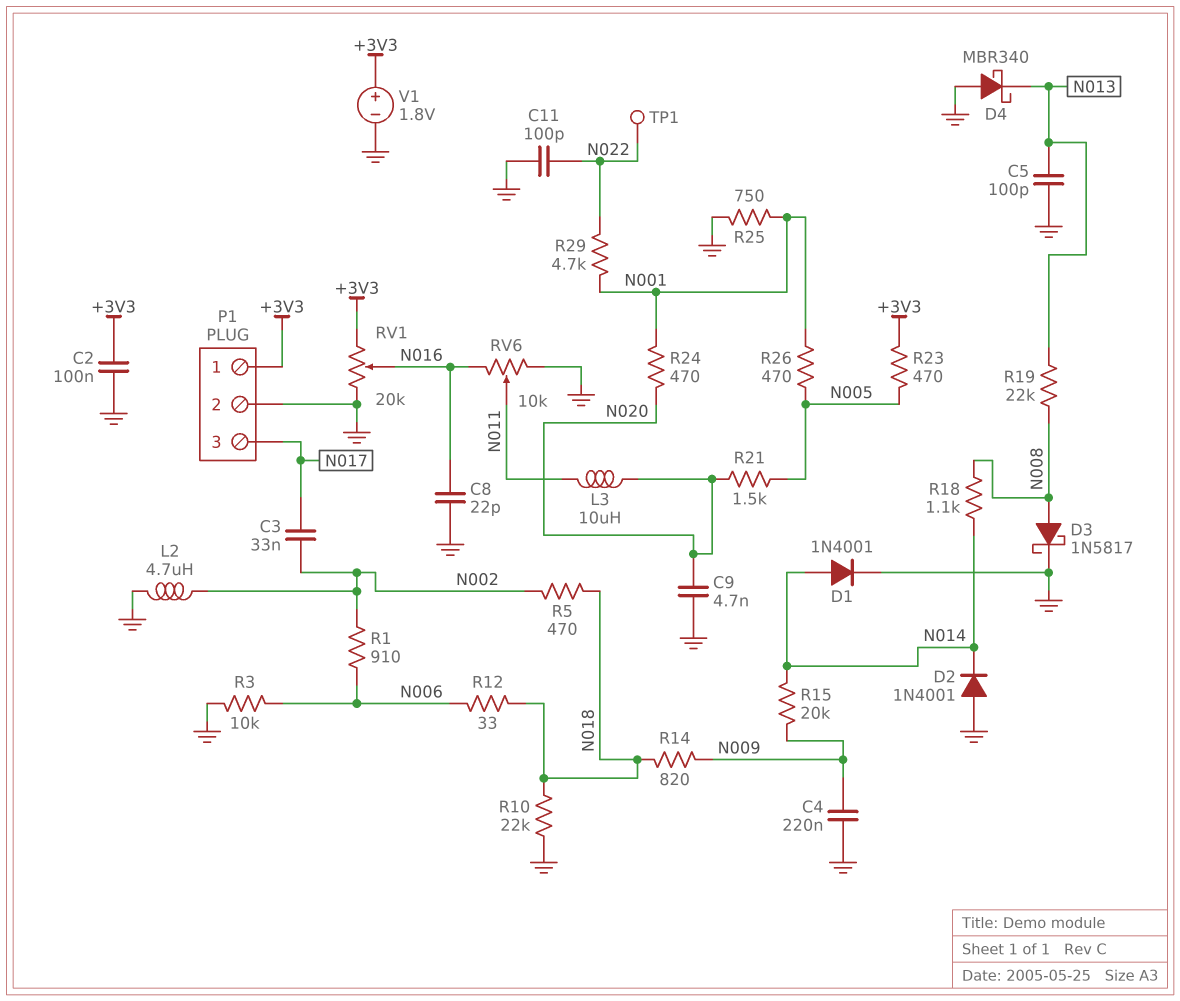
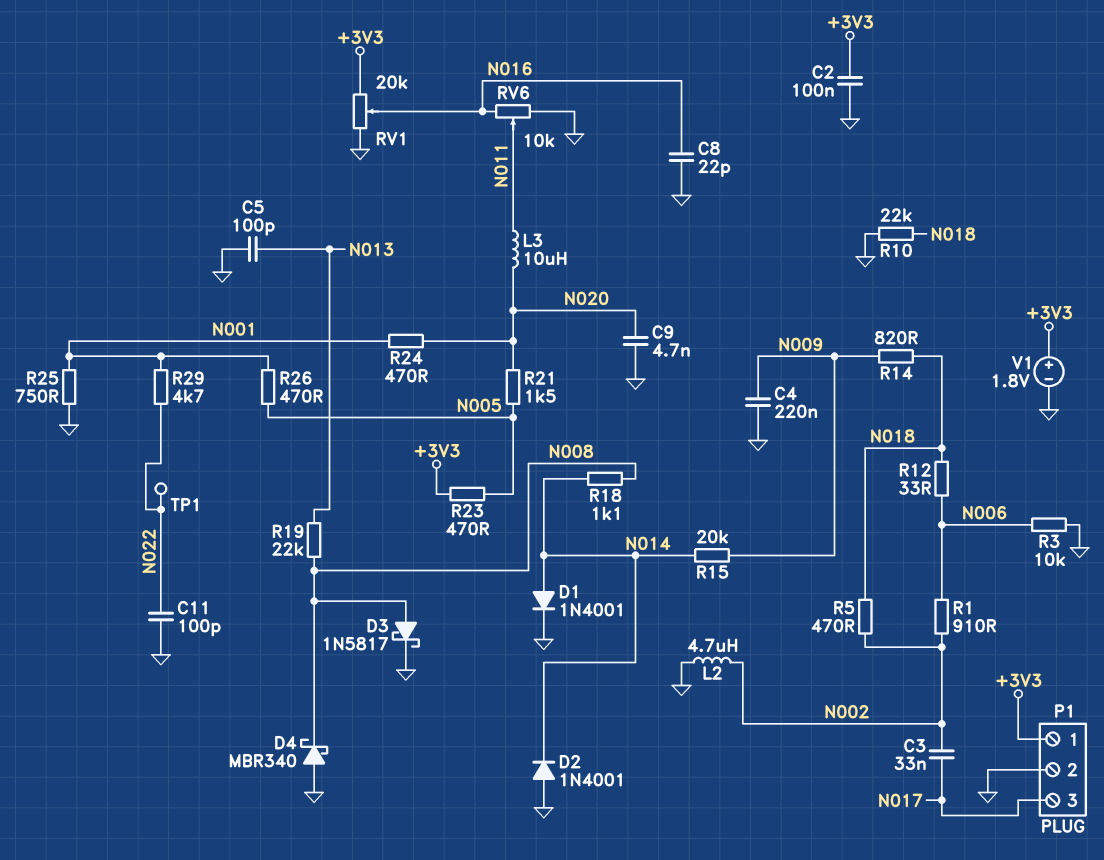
D4: schottky MBR340 (A GND, K N013) -> schottky MBR340 (A GND, K N008)

